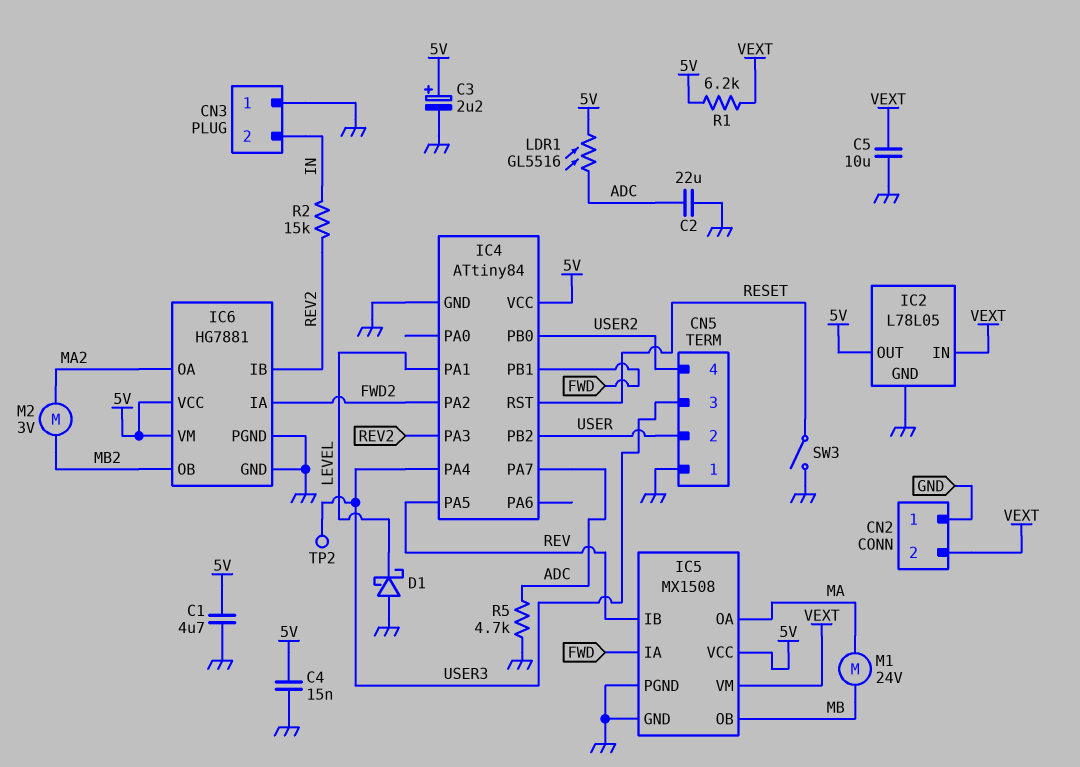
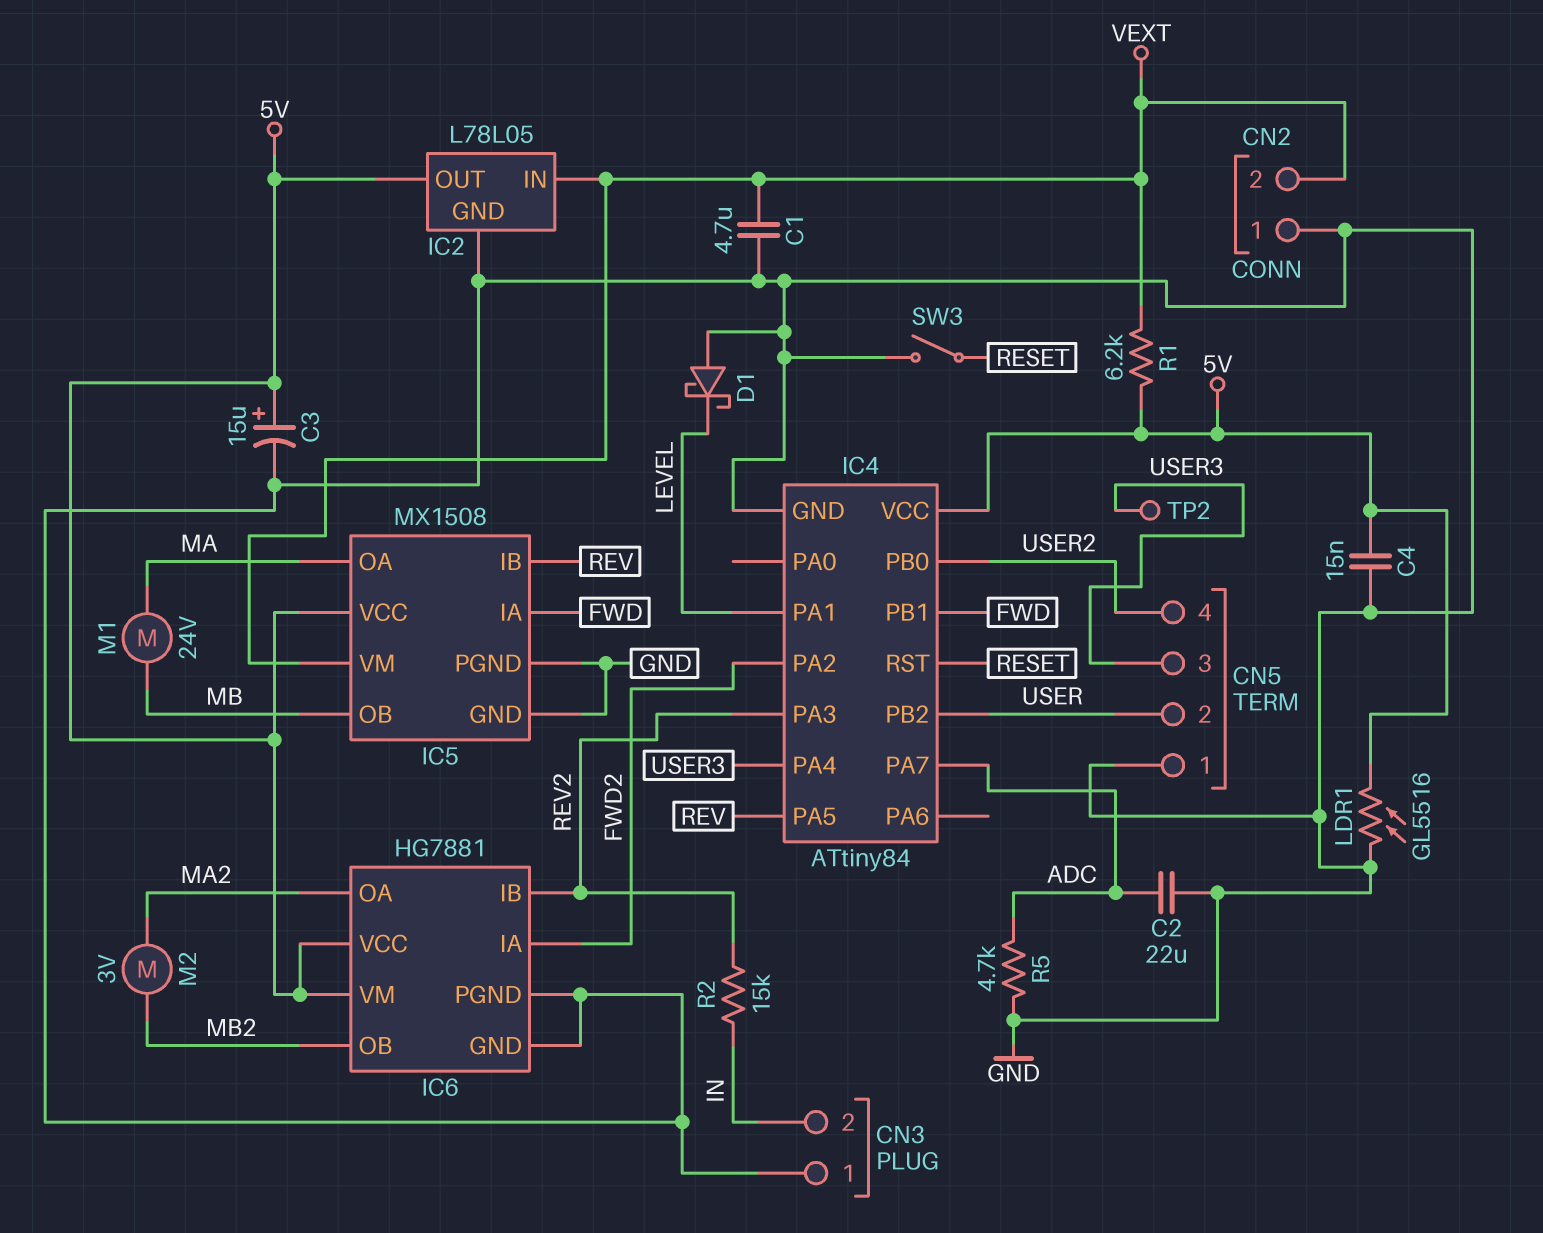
C1: 4.7uF (5V, GND) -> 4.7uF (GND, VEXT)
C3: 2.2uF (plus 5V, minus GND) -> 15uF (plus 5V, minus GND)
C5: 10uF (GND, VEXT) -> none
LDR1: GL5516 (5V, ADC) -> GL5516 (5V, GND)

